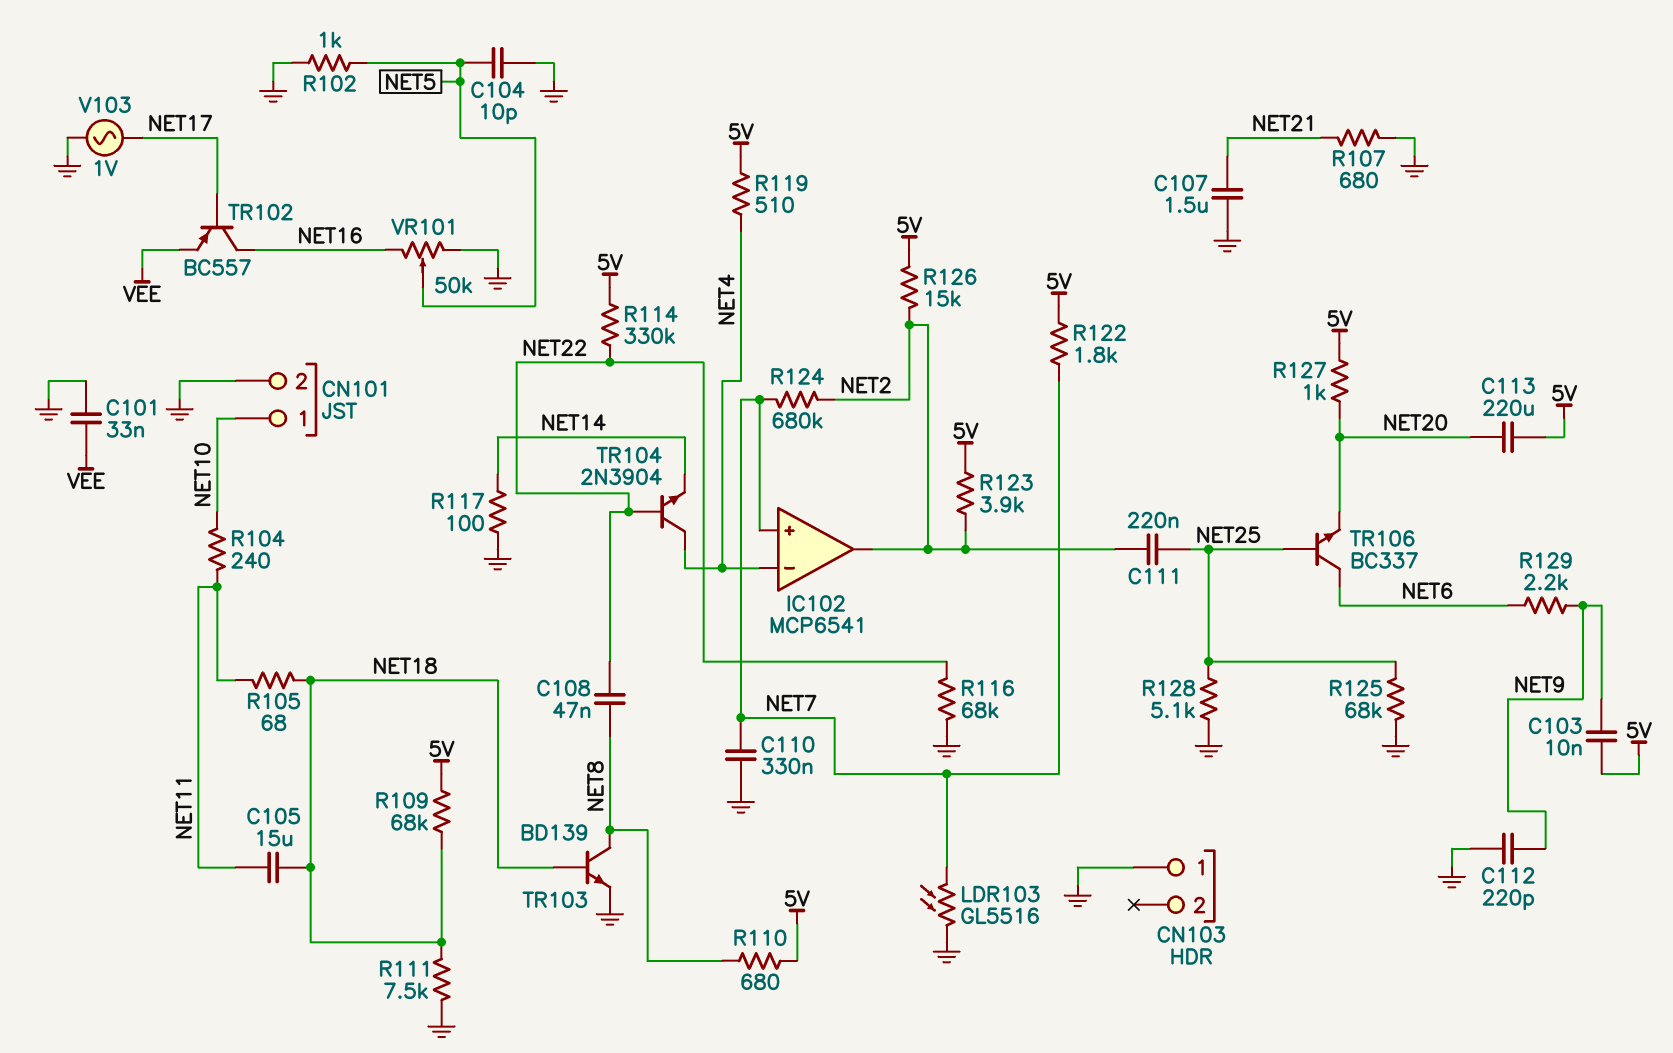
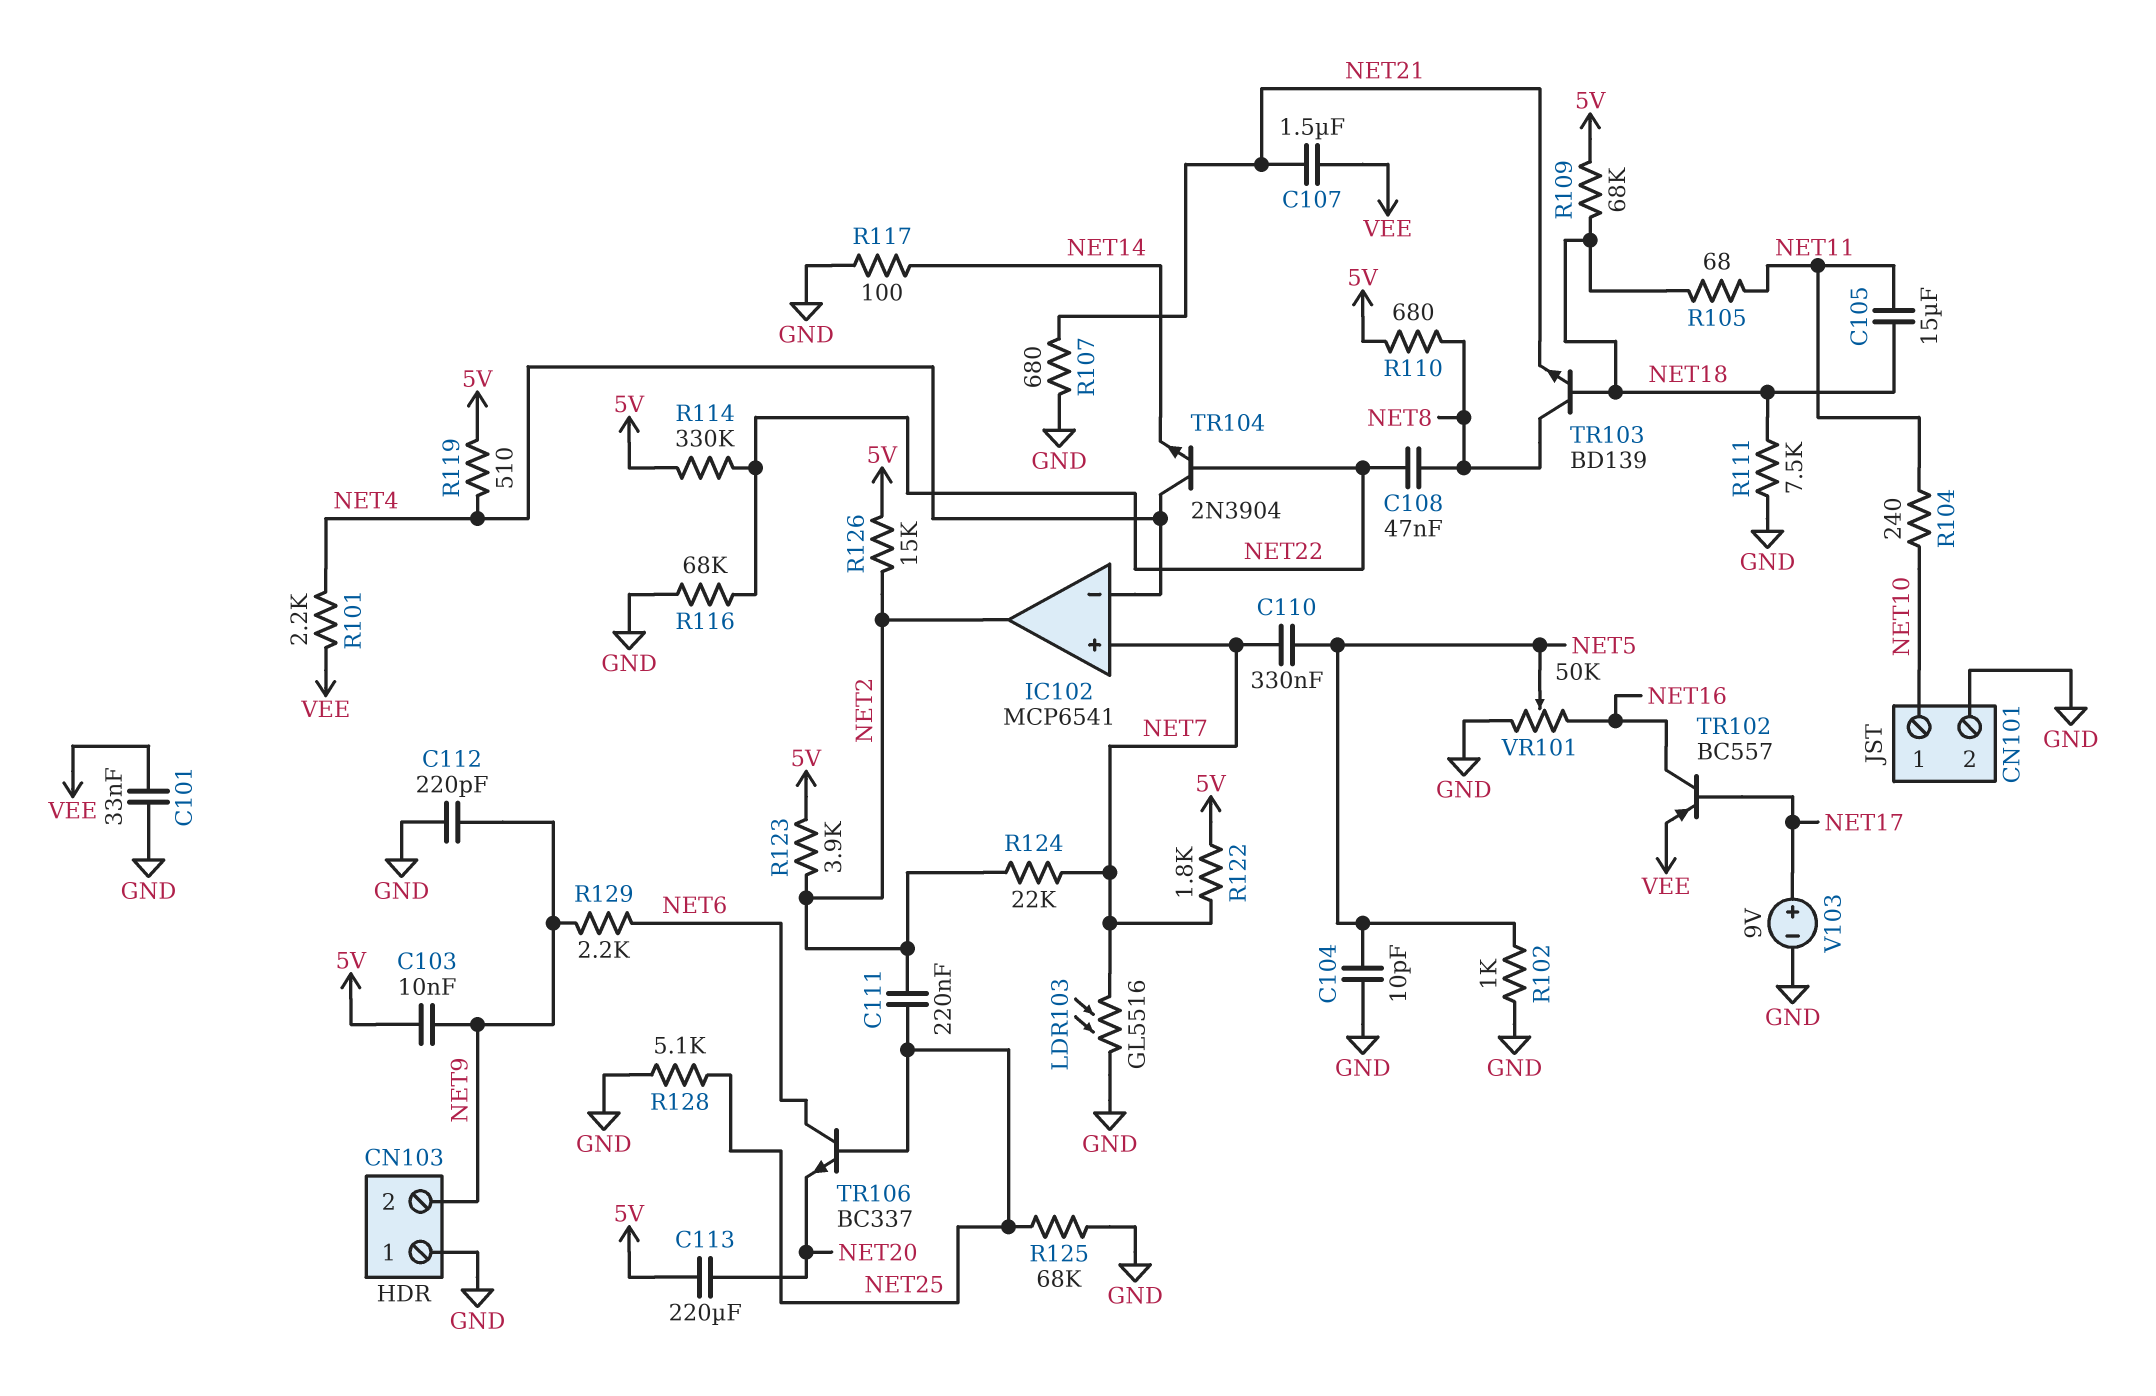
C107: 1.5uF (GND, NET21) -> 1.5uF (NET21, VEE)
C110: 330nF (GND, NET7) -> 330nF (NET5, NET7)
CN103 pin 2: none -> NET9
R101: none -> 2.2k (NET4, VEE)
R124: 680k (NET2, NET7) -> 22k (NET2, NET7)
R127: 1k (5V, NET20) -> none
TR103: NPN BD139 (B NET18, C NET8, E GND) -> NPN BD139 (B NET18, C NET8, E NET21)
V103: AC 1V (GND, NET17) -> 9V (plus NET17, minus GND)

